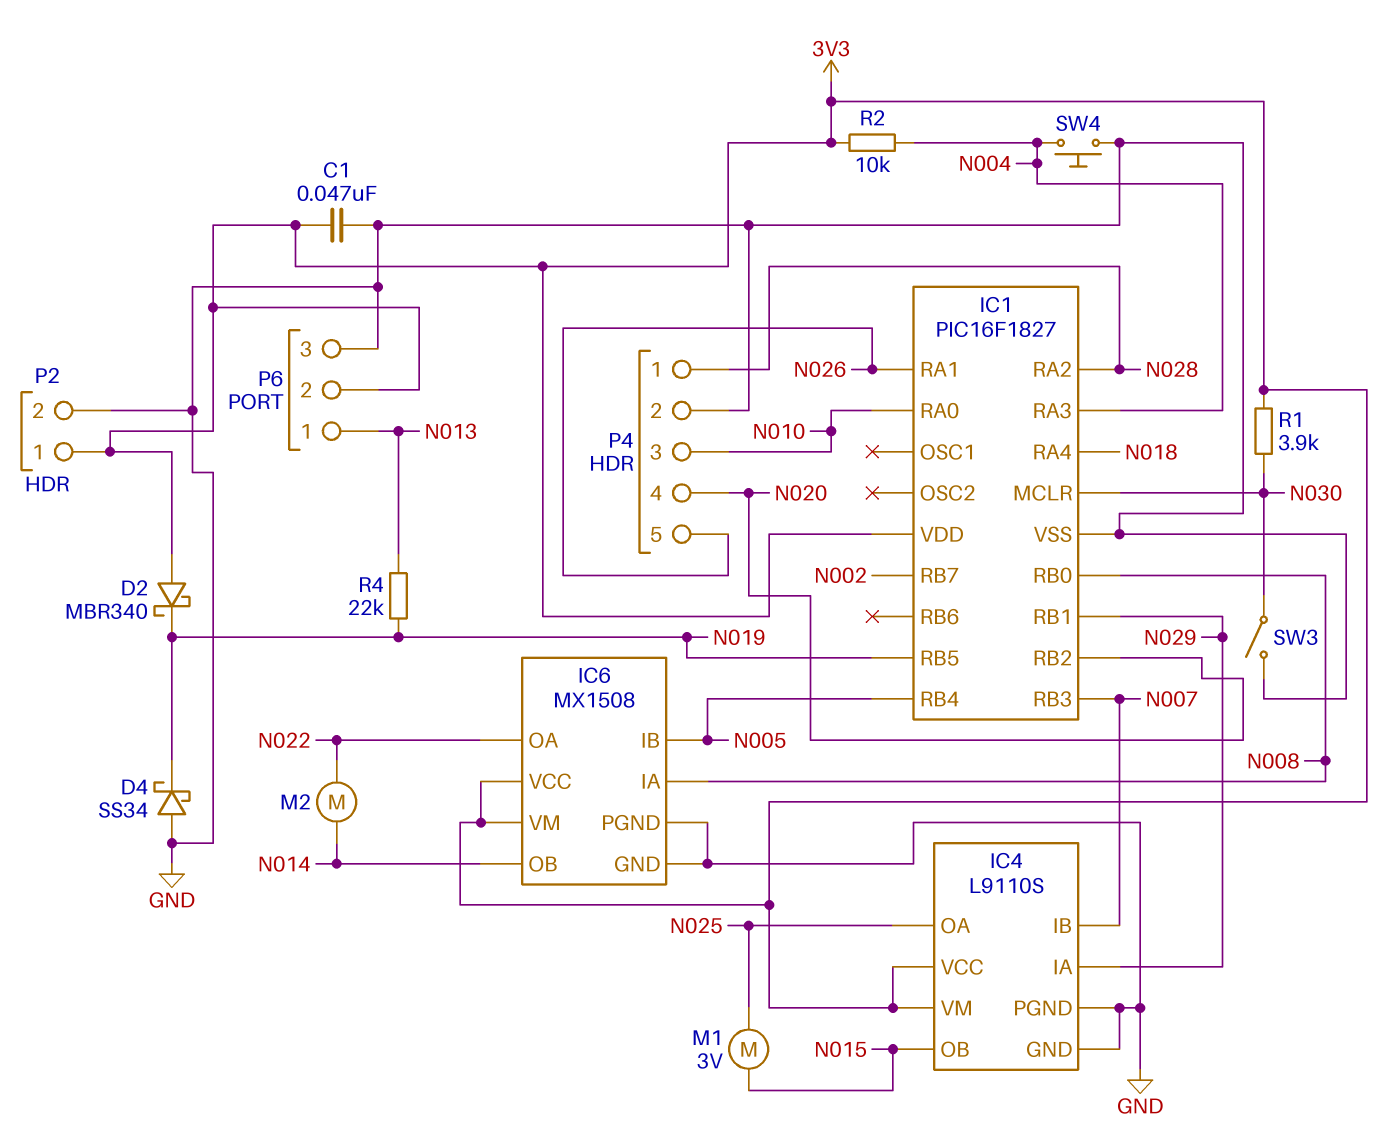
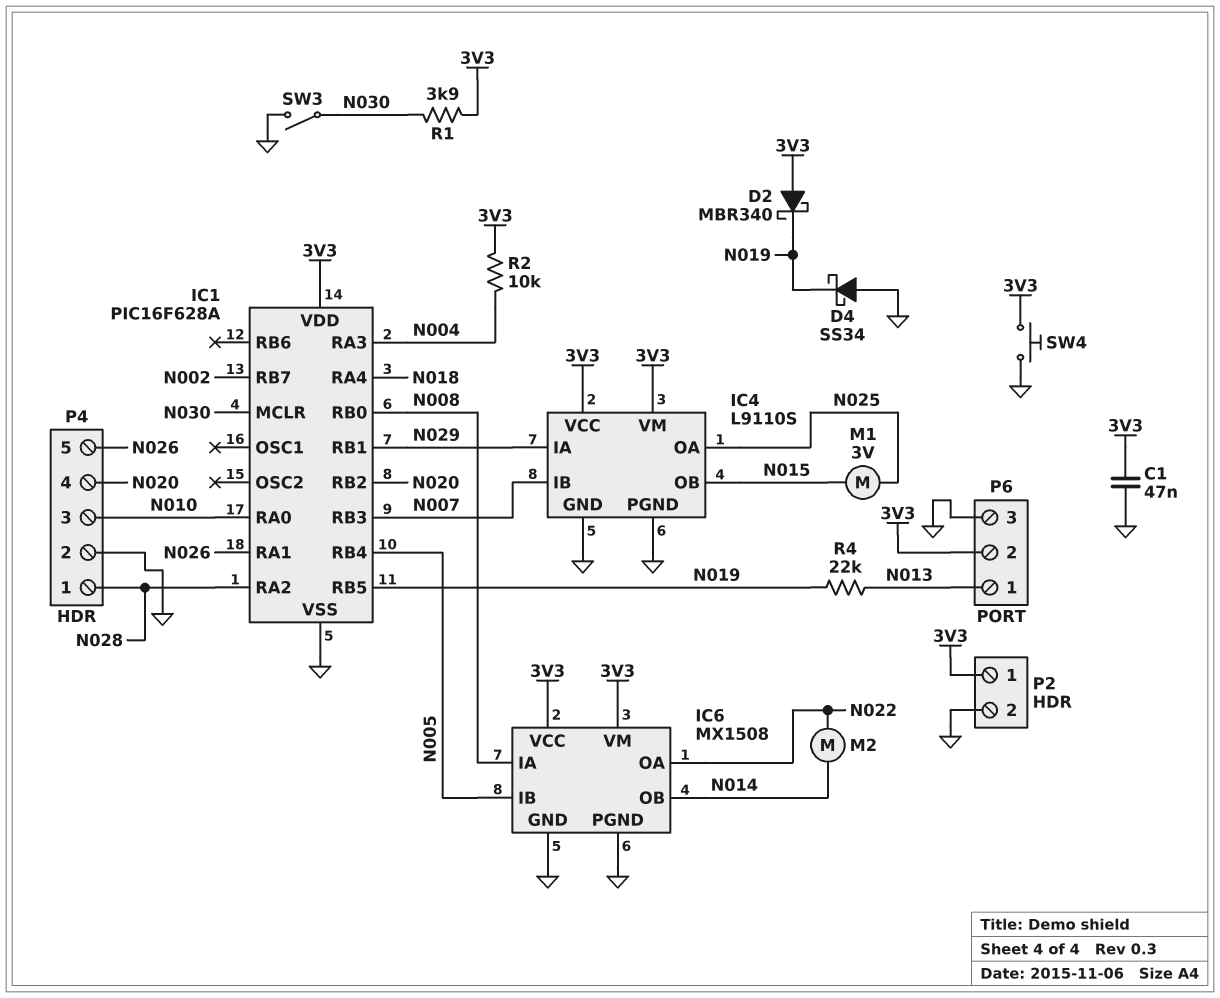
IC1: PIC16F1827 -> PIC16F628A
SW4: button (GND, N004) -> button (3V3, GND)

